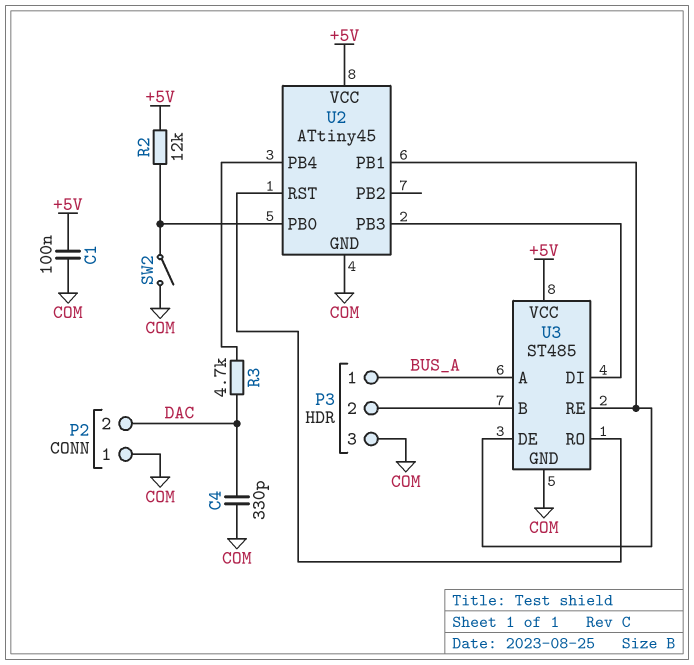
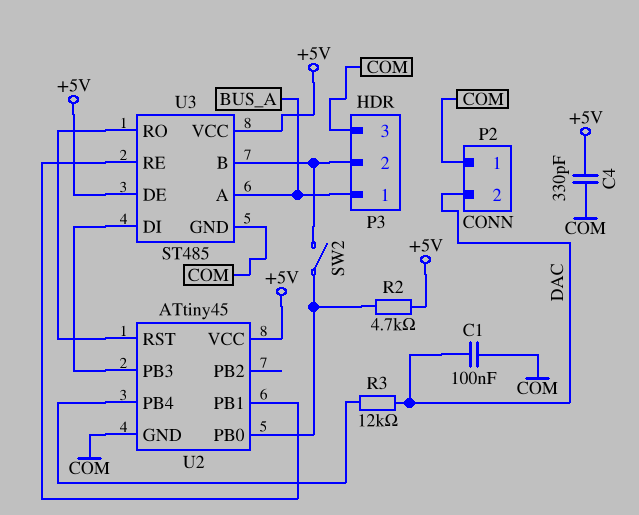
C1: 100nF (+5V, COM) -> 100nF (COM, DAC)
C4: 330pF (COM, DAC) -> 330pF (+5V, COM)
R2: 12k (+5V, U2/PB0) -> 4.7k (+5V, U2/PB0)
R3: 4.7k (DAC, U2/PB4) -> 12k (DAC, U2/PB4)
SW2: switch (COM, U2/PB0) -> switch (P3/2, U2/PB0)
U3 pin DE: U2/PB1 -> +5V

